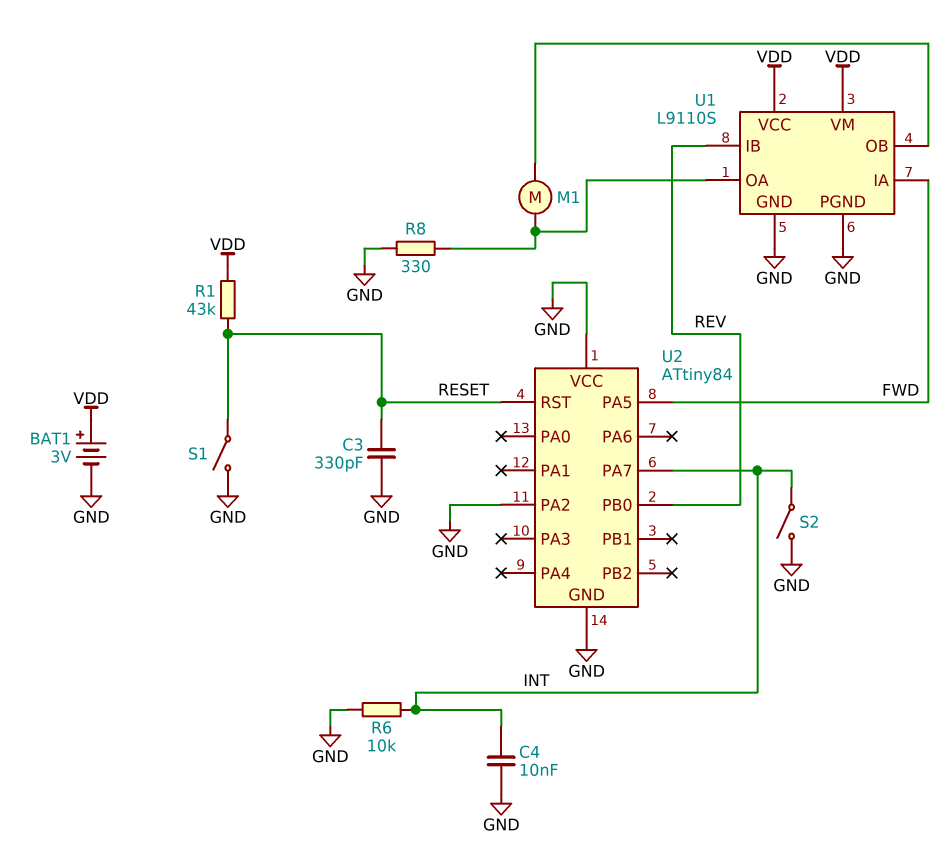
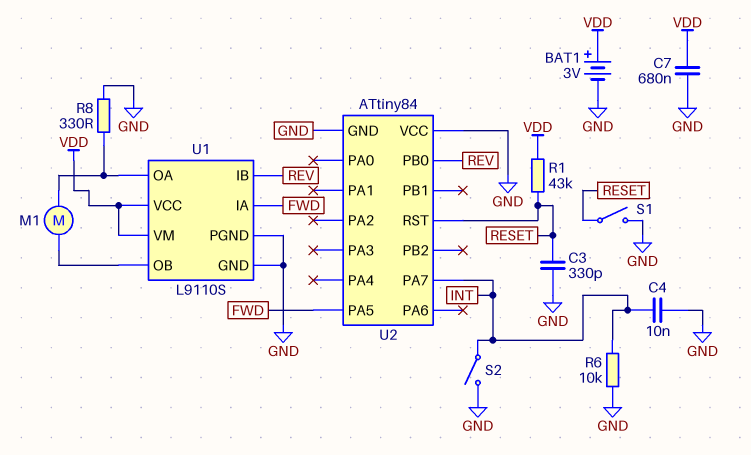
C7: none -> 680nF (GND, VDD)
U2 pin PA2: GND -> none

